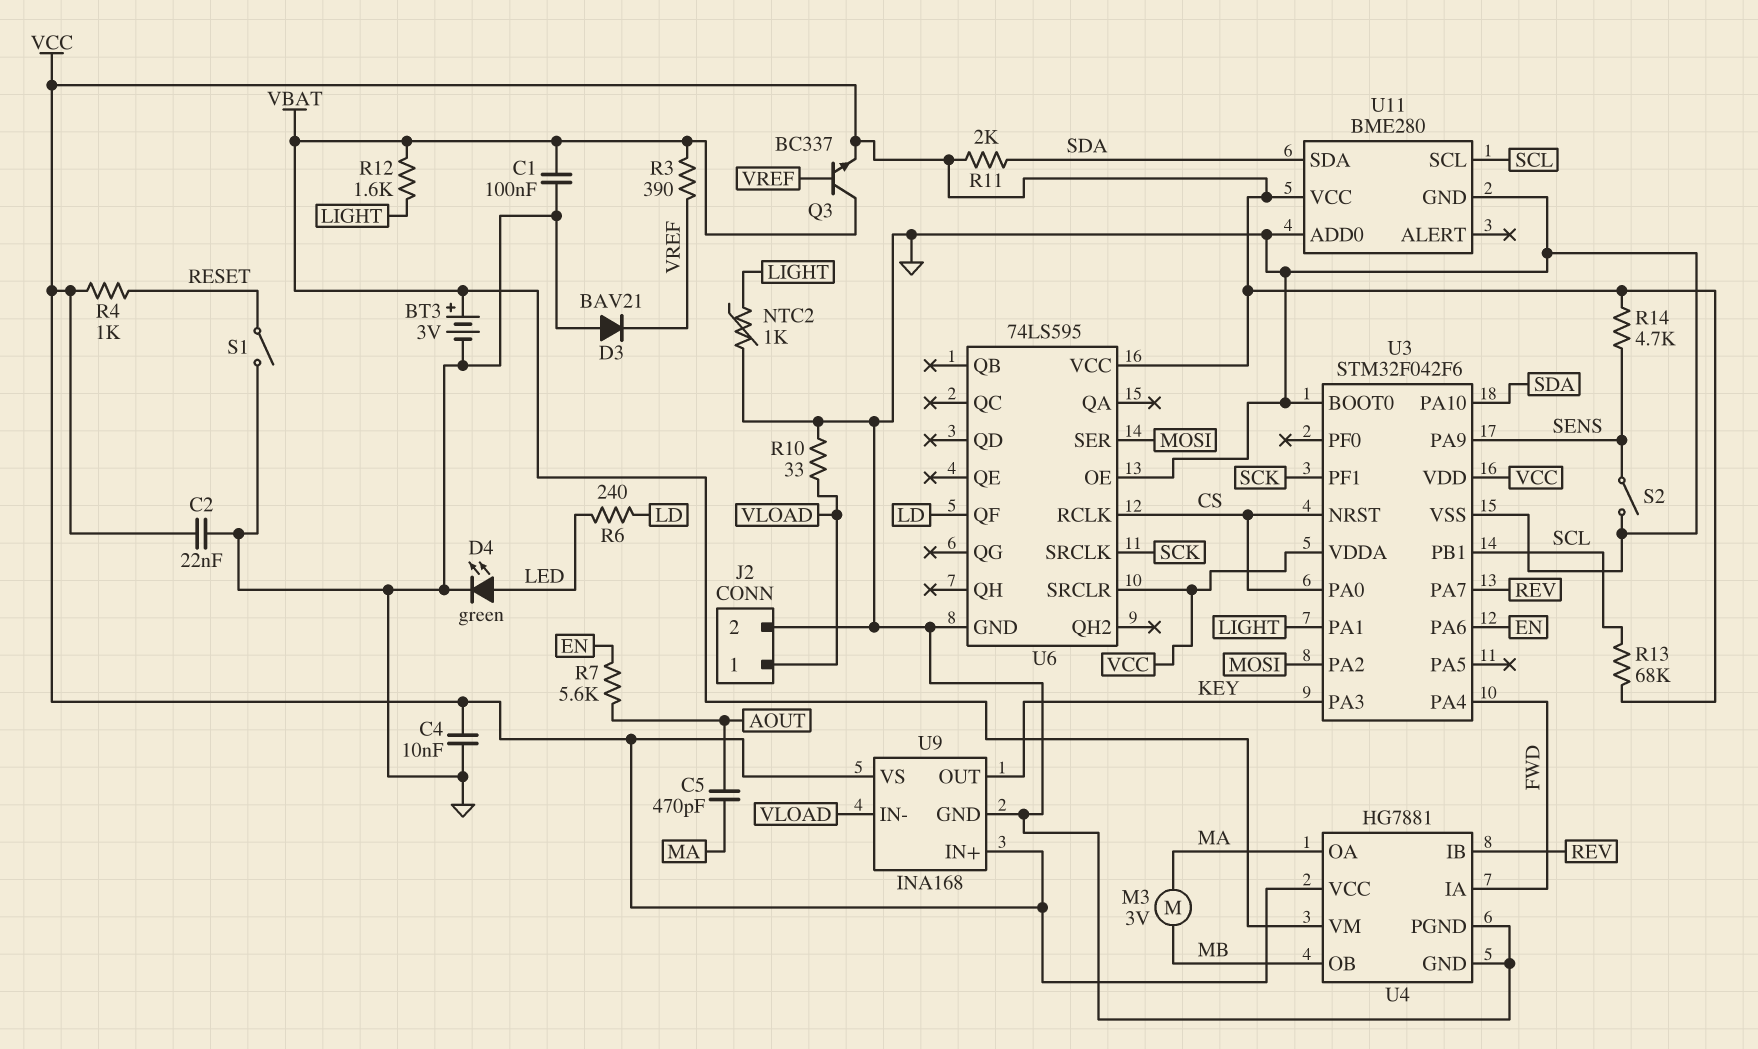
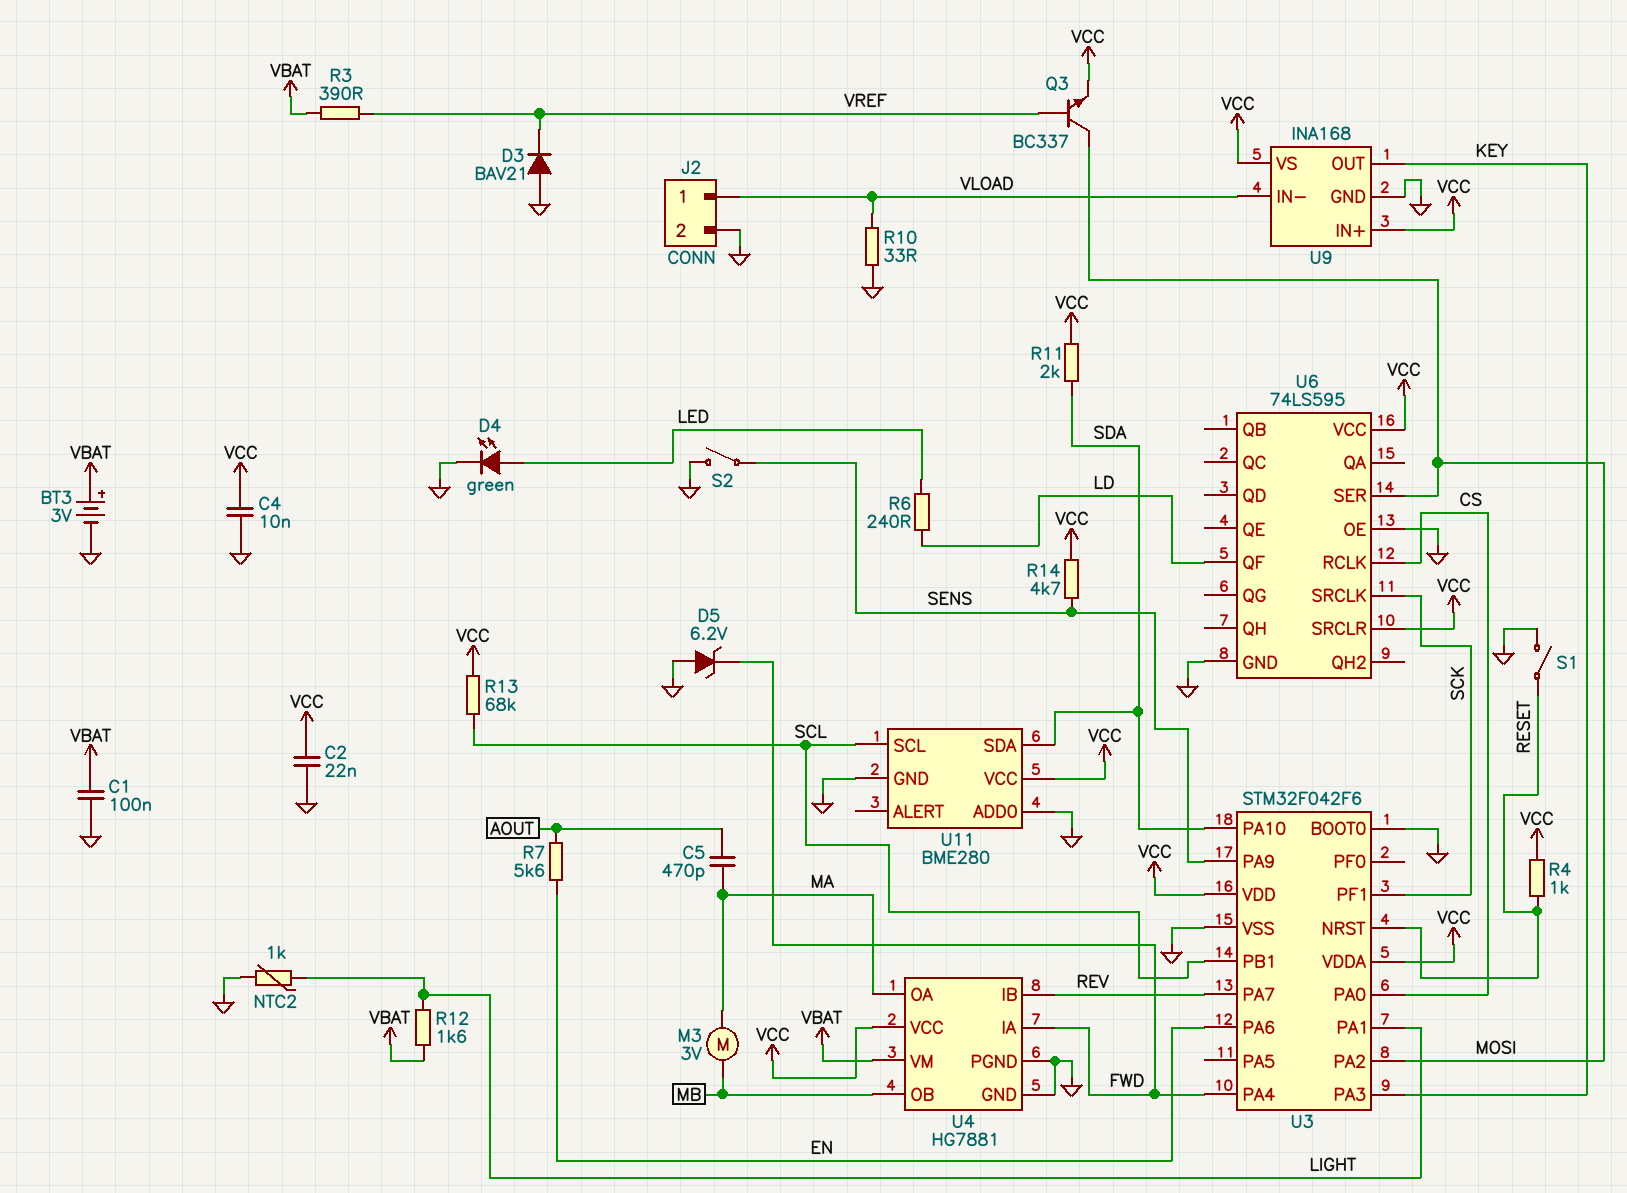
D5: none -> zener 6.2V (A GND, K FWD)
Q3: NPN BC337 (B VREF, C VBAT, E VCC) -> NPN BC337 (B VREF, C MOSI, E VCC)
U3 pin NRST: CS -> RESET

